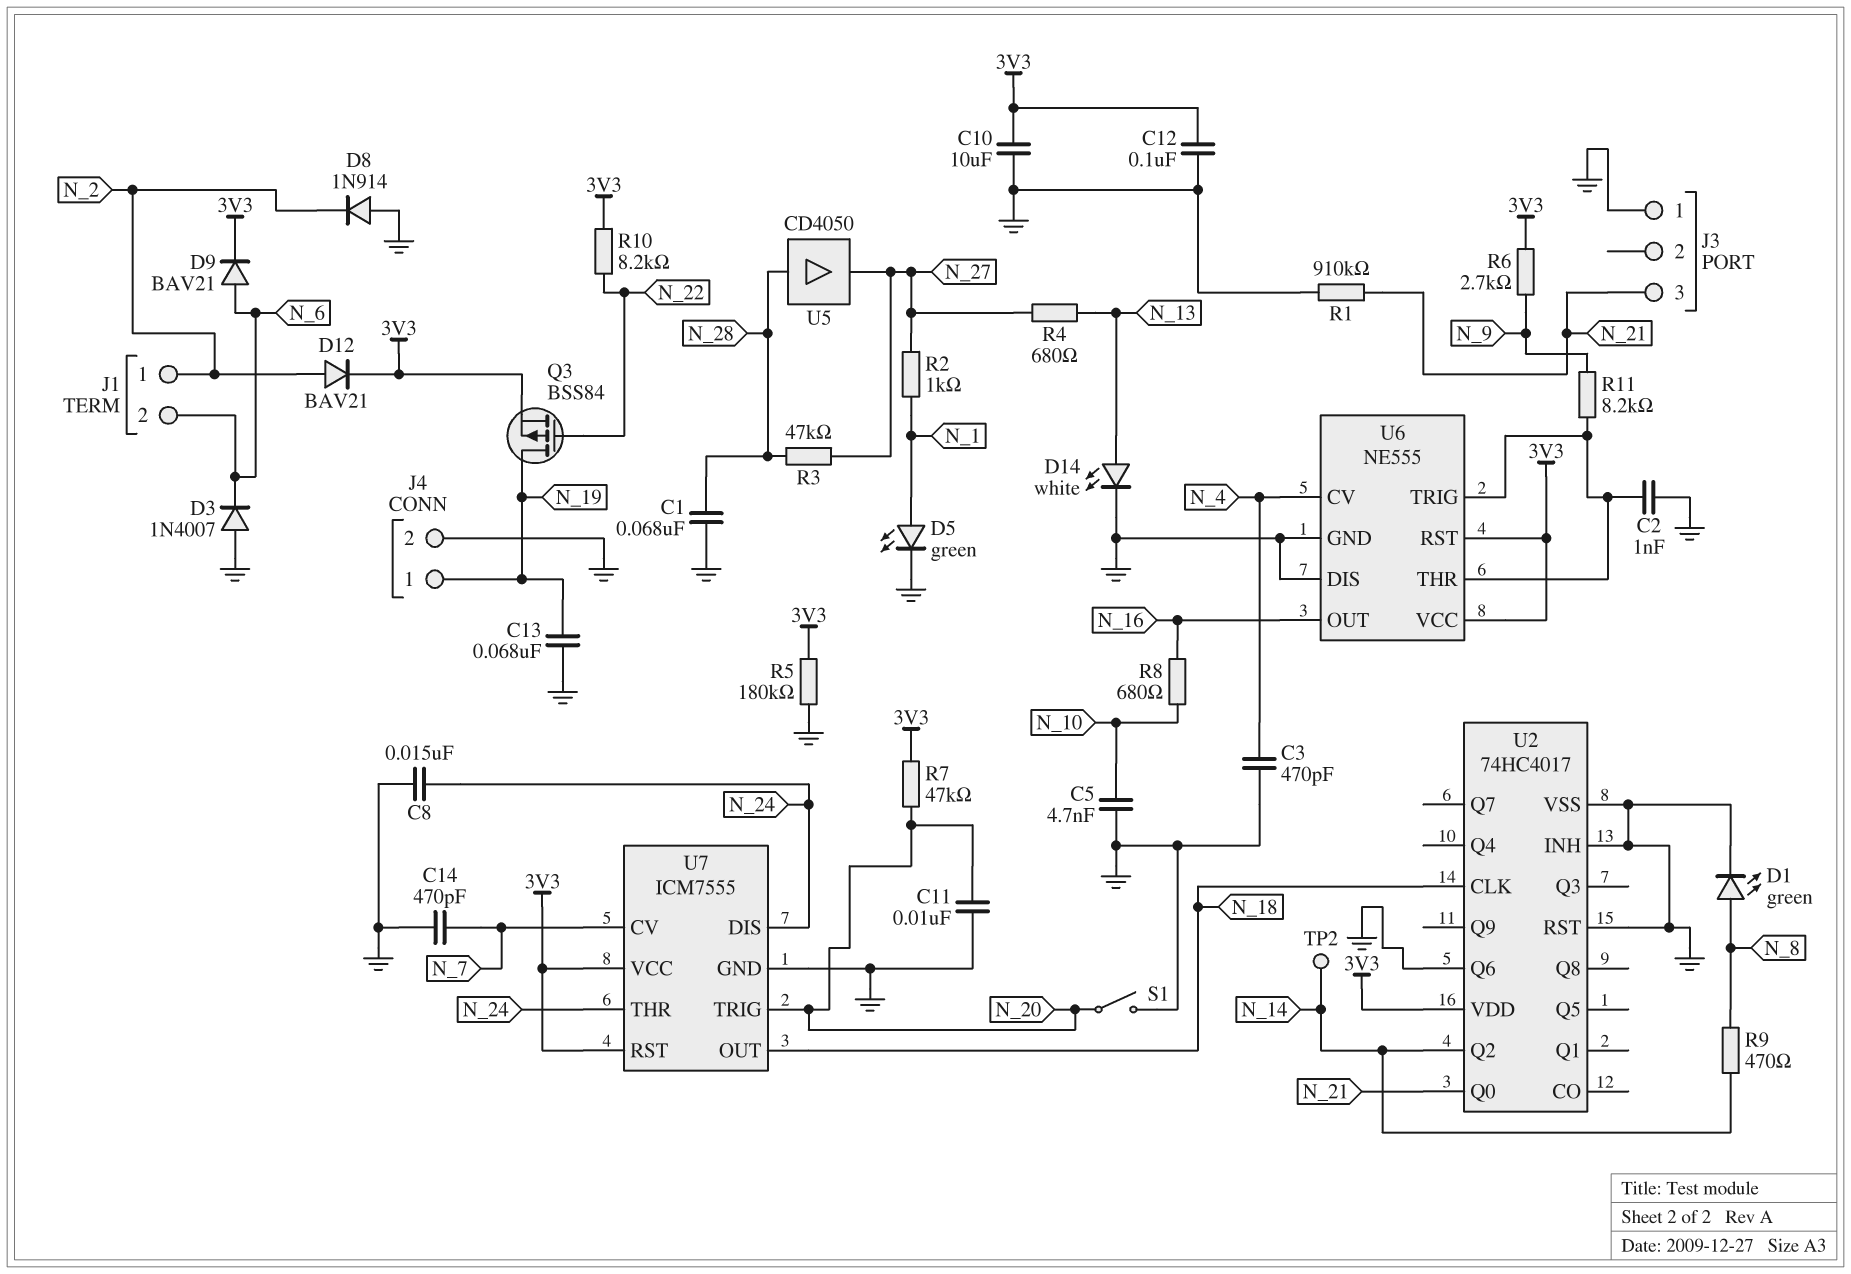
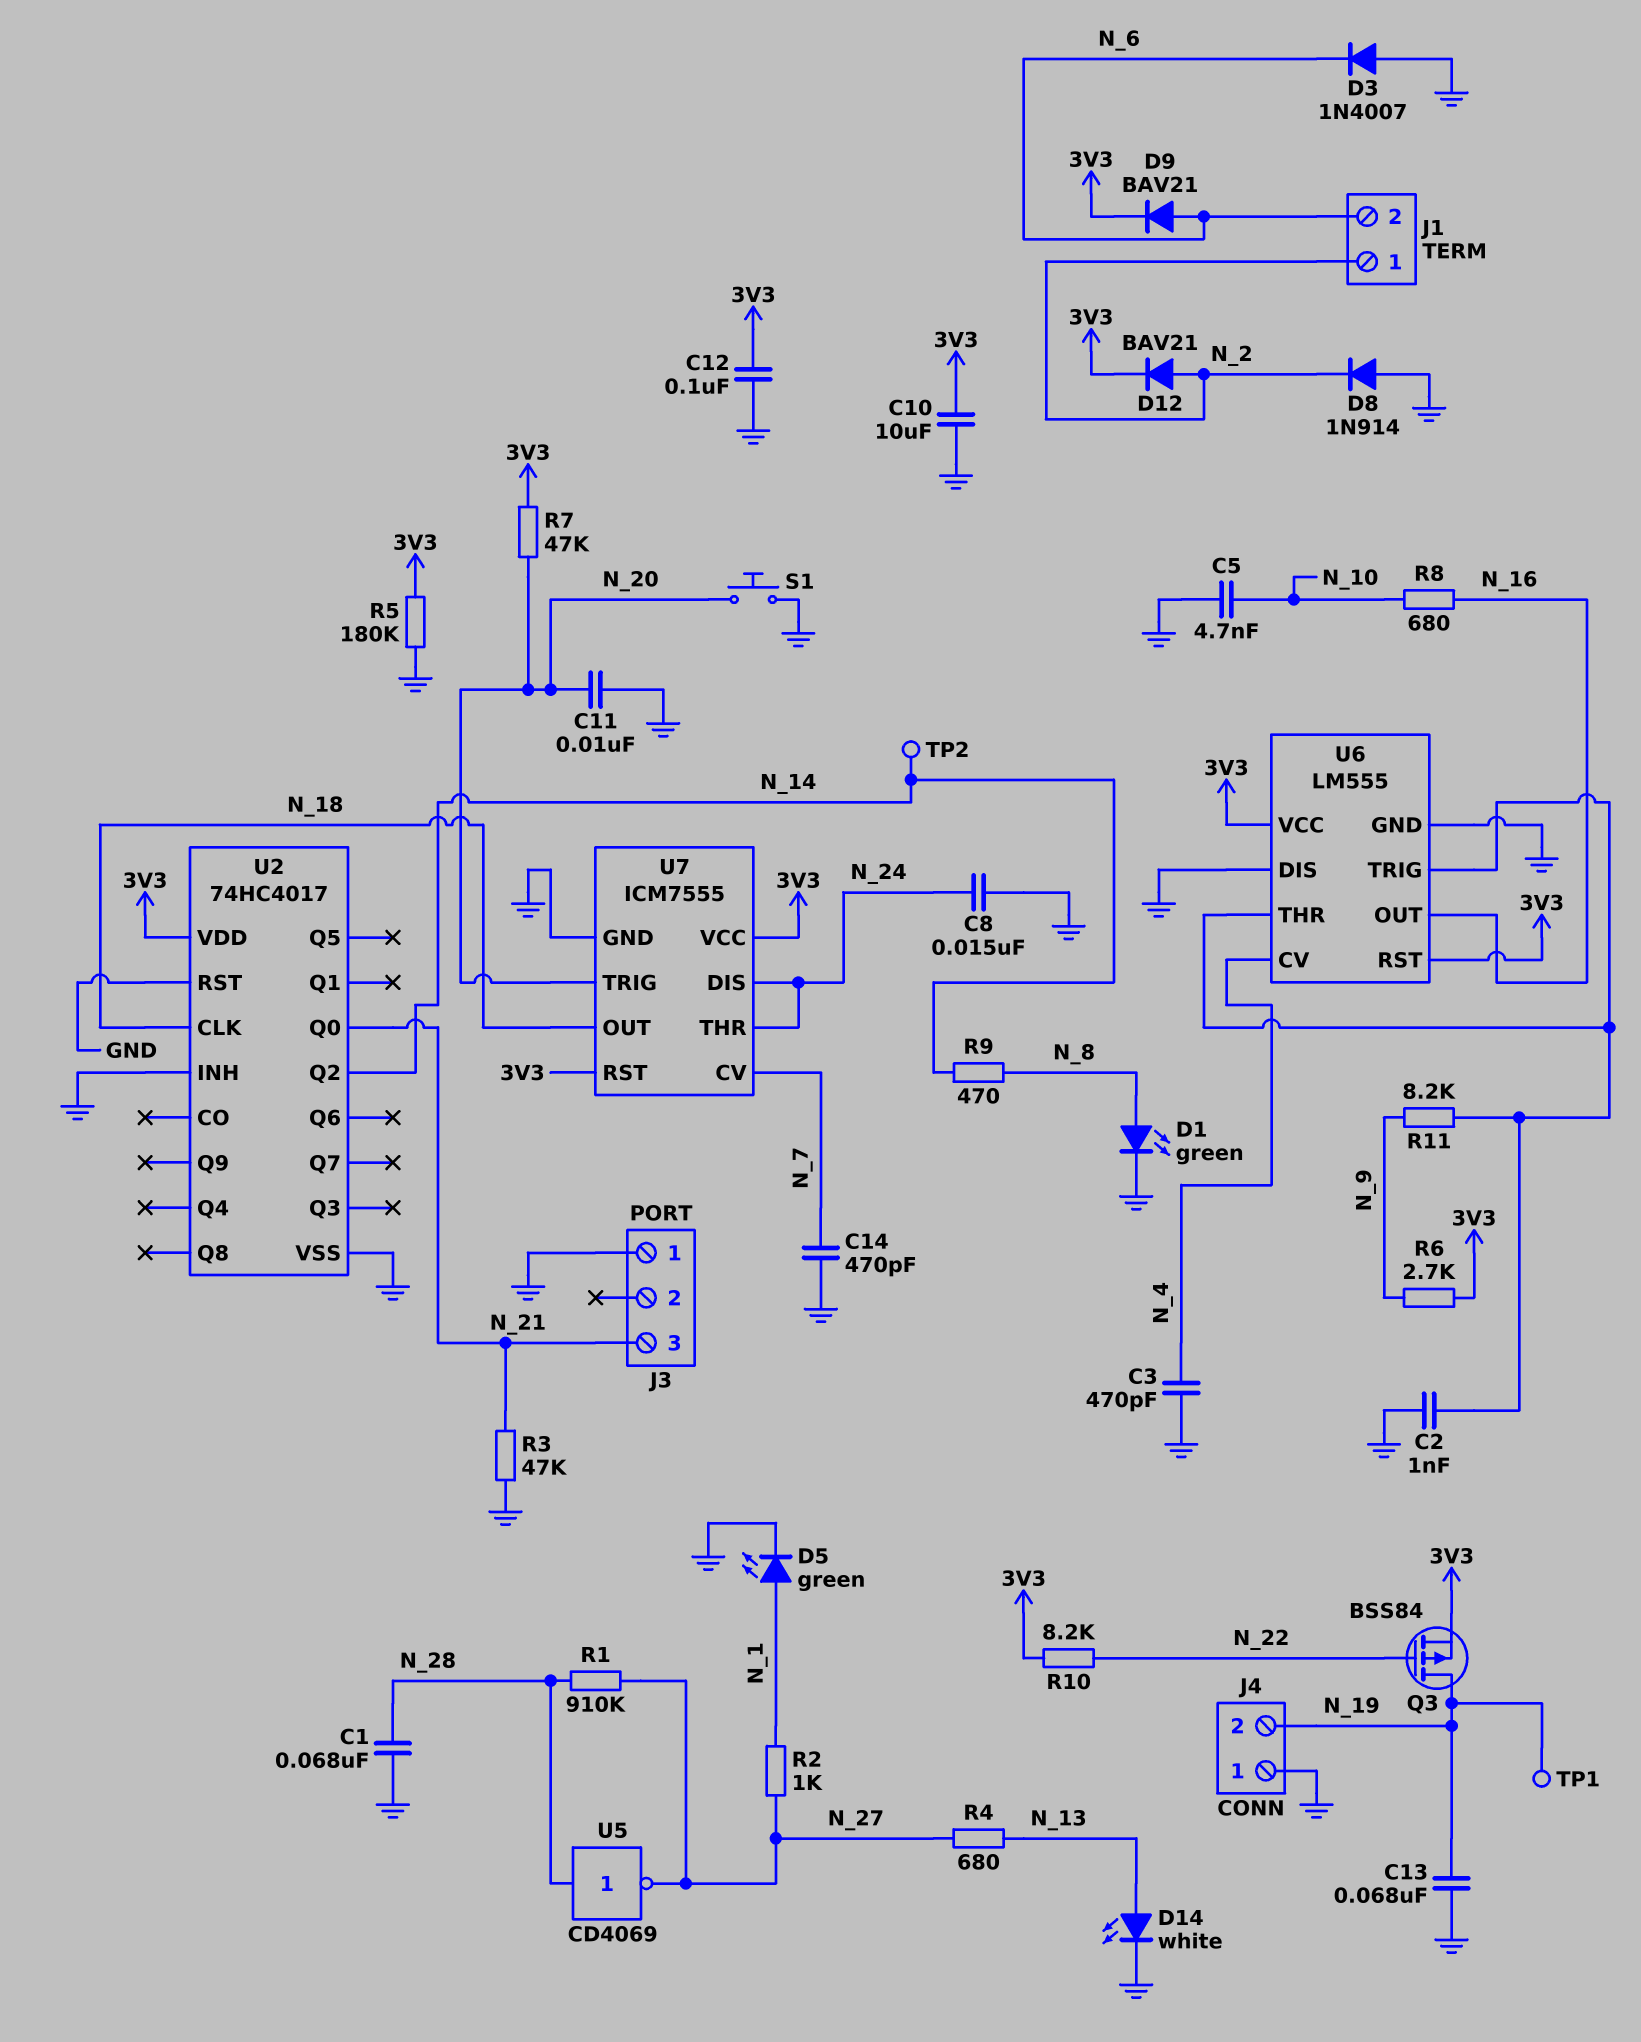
J4 pin 1: N_19 -> GND
J4 pin 2: GND -> N_19
R1: 910k (GND, N_21) -> 910k (N_27, N_28)
R3: 47k (N_27, N_28) -> 47k (GND, N_21)
S1: switch (GND, N_20) -> button (GND, N_20)
TP1: none -> test point (N_19)
U2 pin Q6: GND -> none
U5: buffer CD4050 (in N_28, out N_27) -> NOT CD4069 (in N_28, out N_27)
U6: NE555 -> LM555

